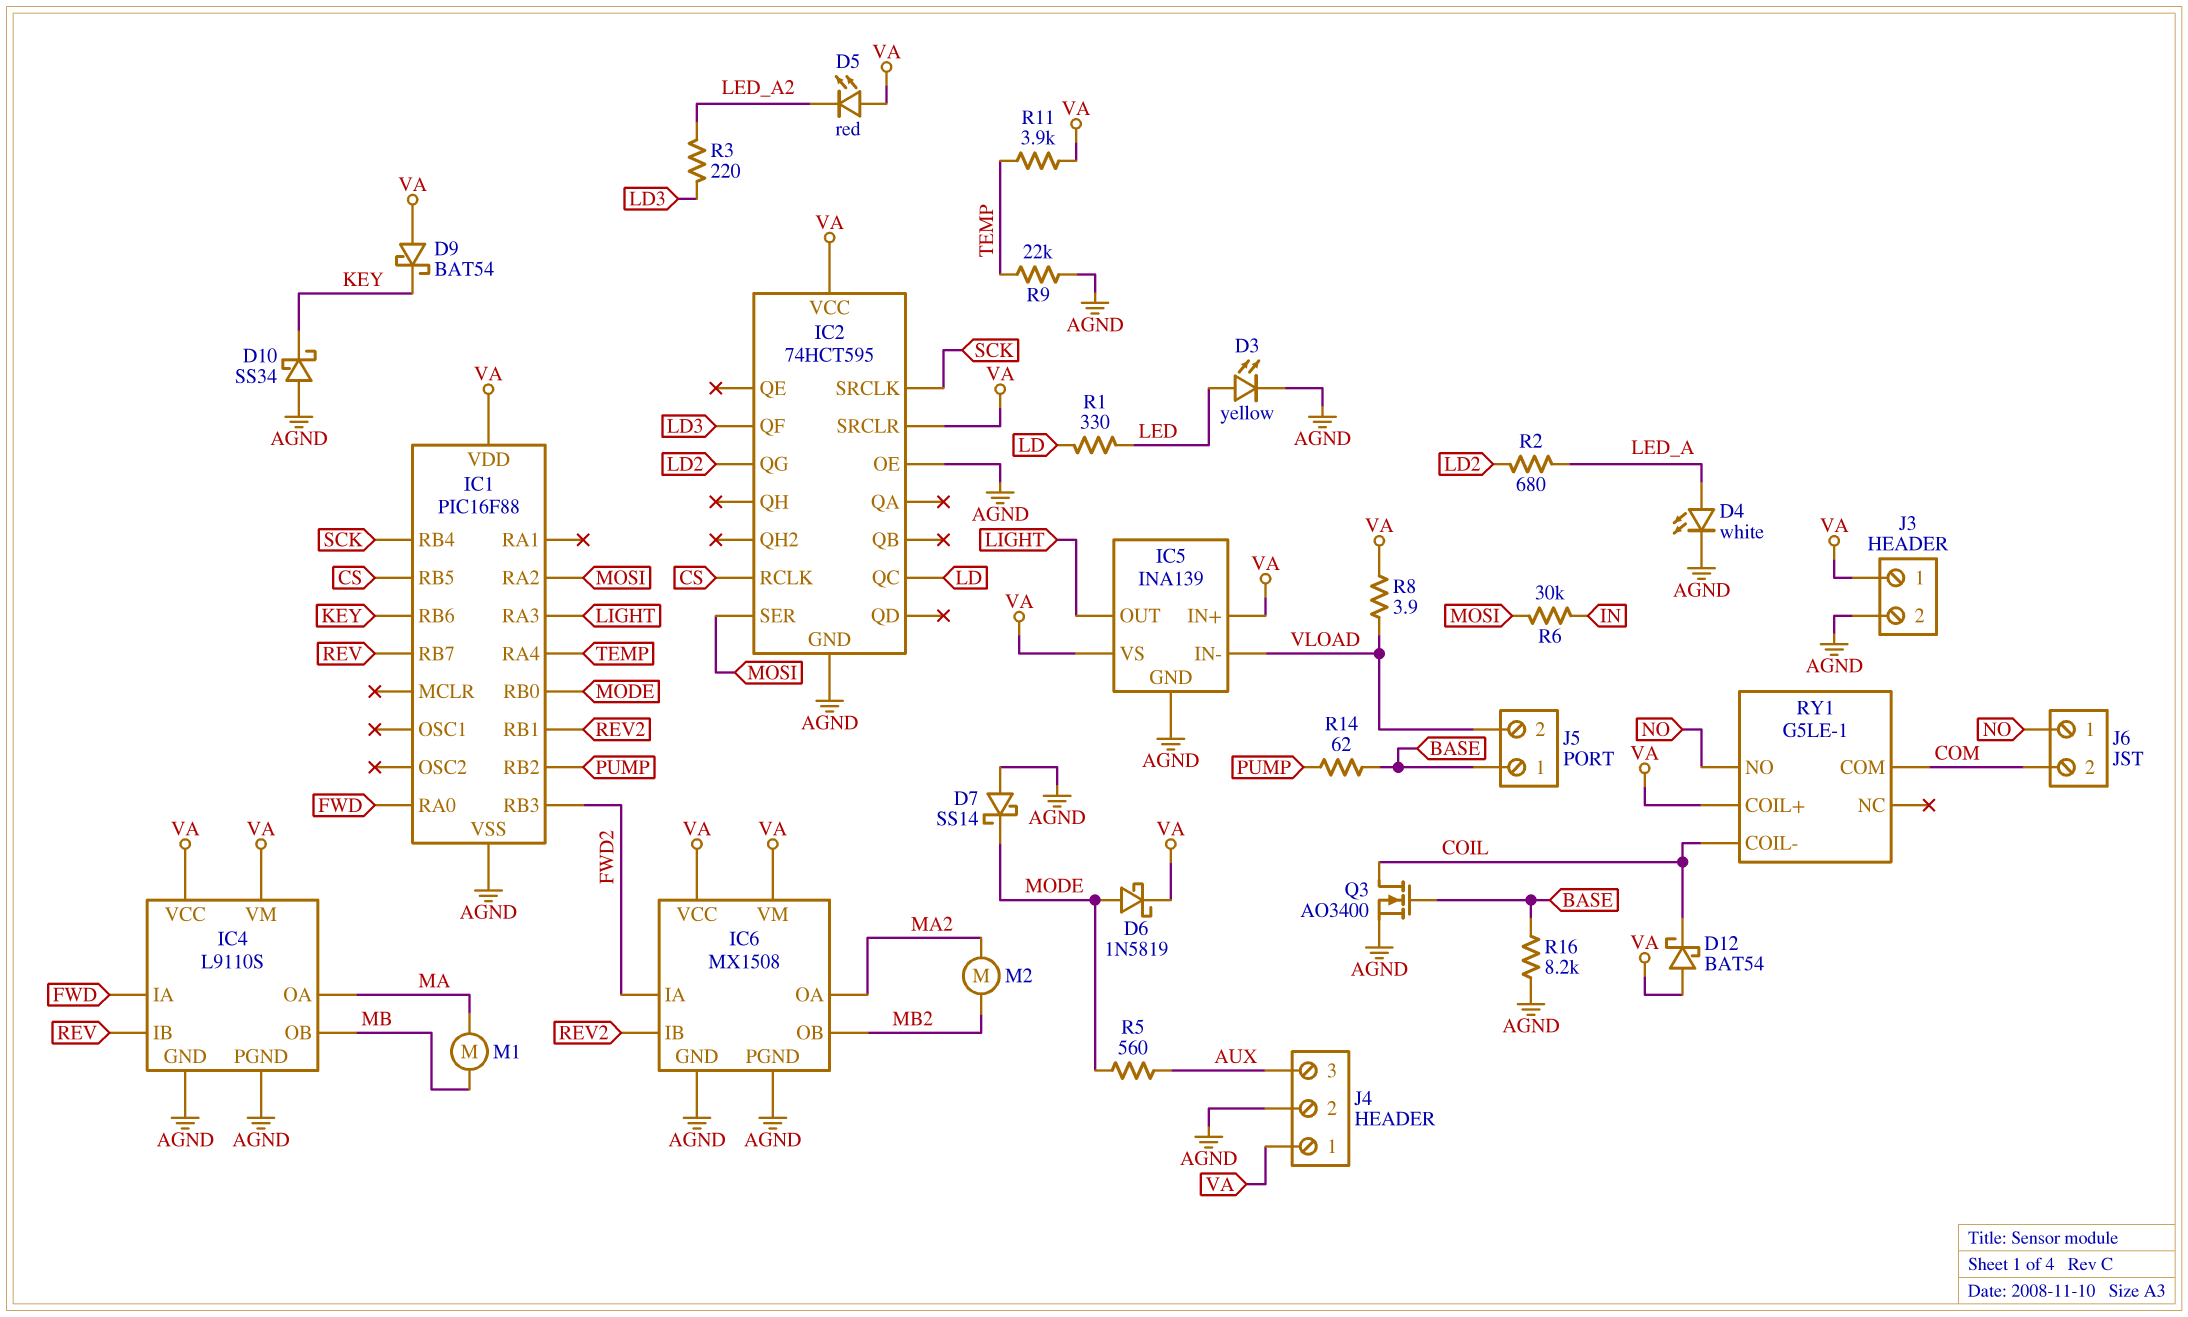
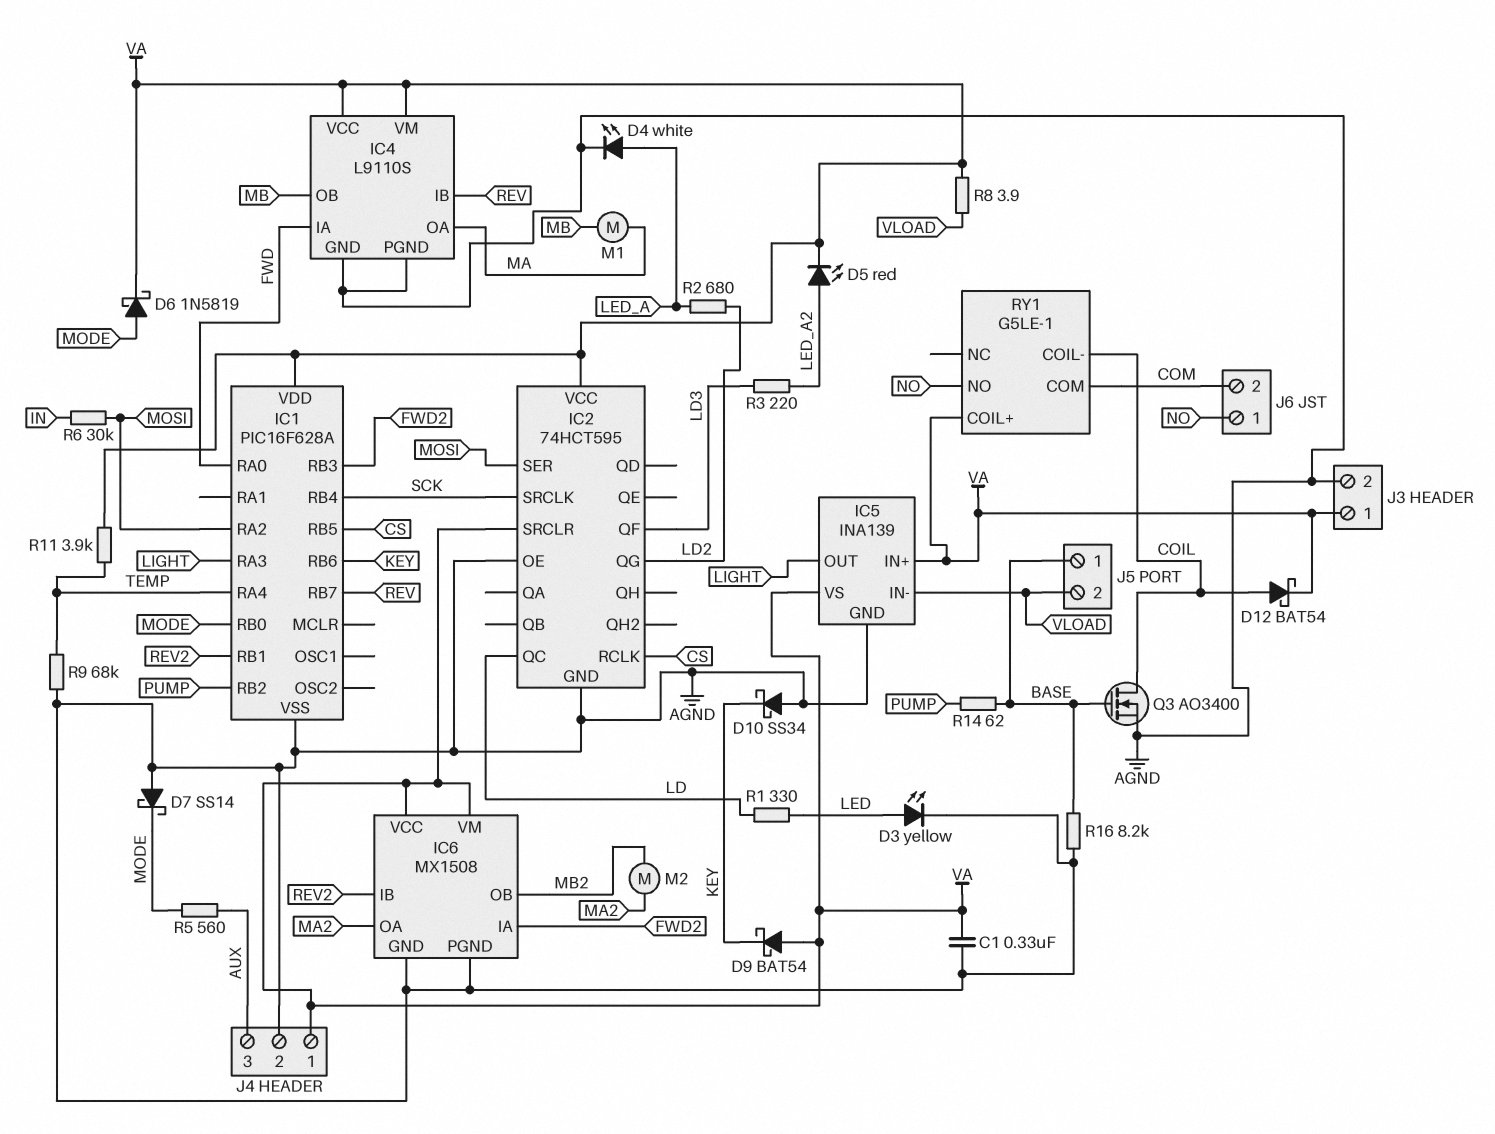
C1: none -> 330nF (AGND, VA)
D5: LED red (A VA, K LED_A2) -> LED red (A LED_A2, K VA)
D12: schottky BAT54 (A VA, K COIL) -> schottky BAT54 (A COIL, K VA)
IC1: PIC16F88 -> PIC16F628A
R9: 22k (AGND, TEMP) -> 68k (AGND, TEMP)

